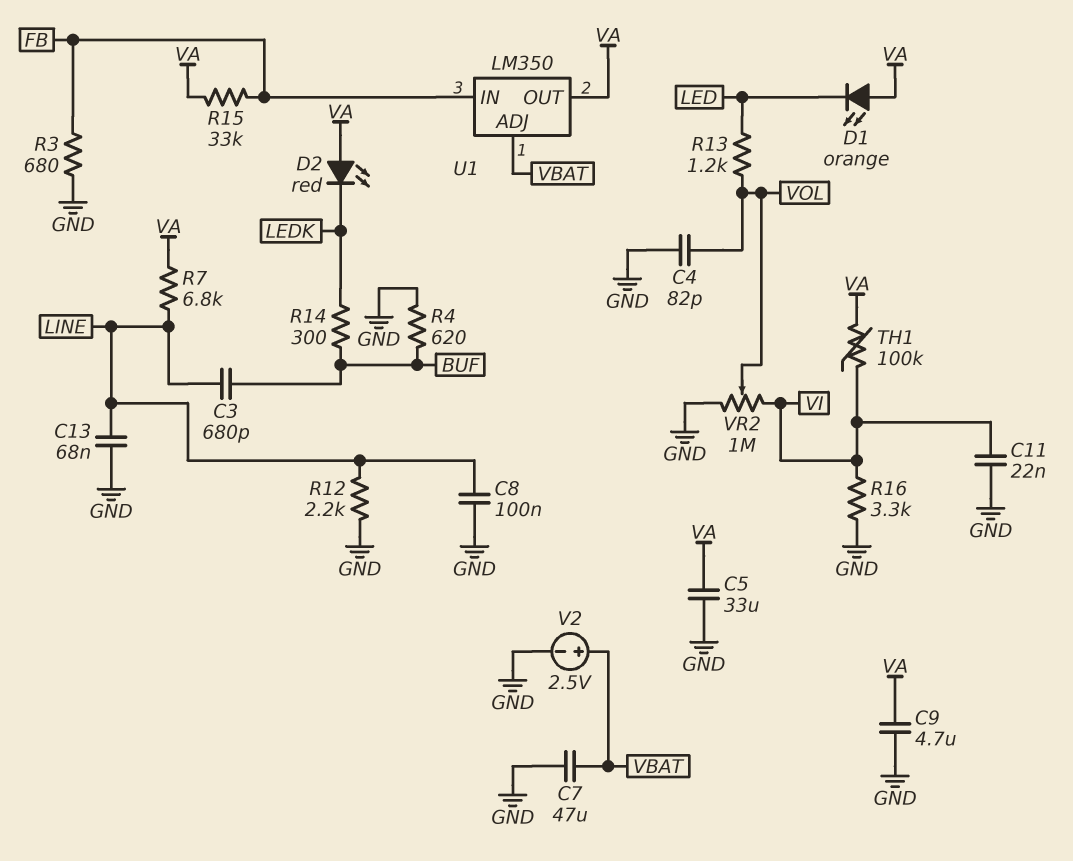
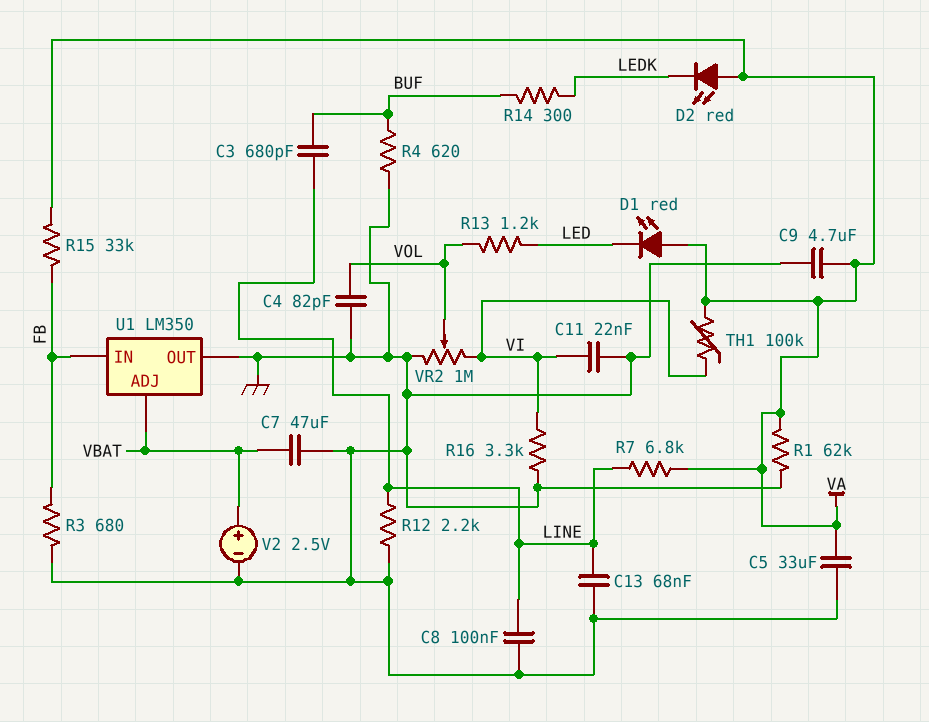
D1: LED orange (A VA, K LED) -> LED red (A VA, K LED)
R1: none -> 62k (GND, VA)
U1 pin OUT: VA -> GND

